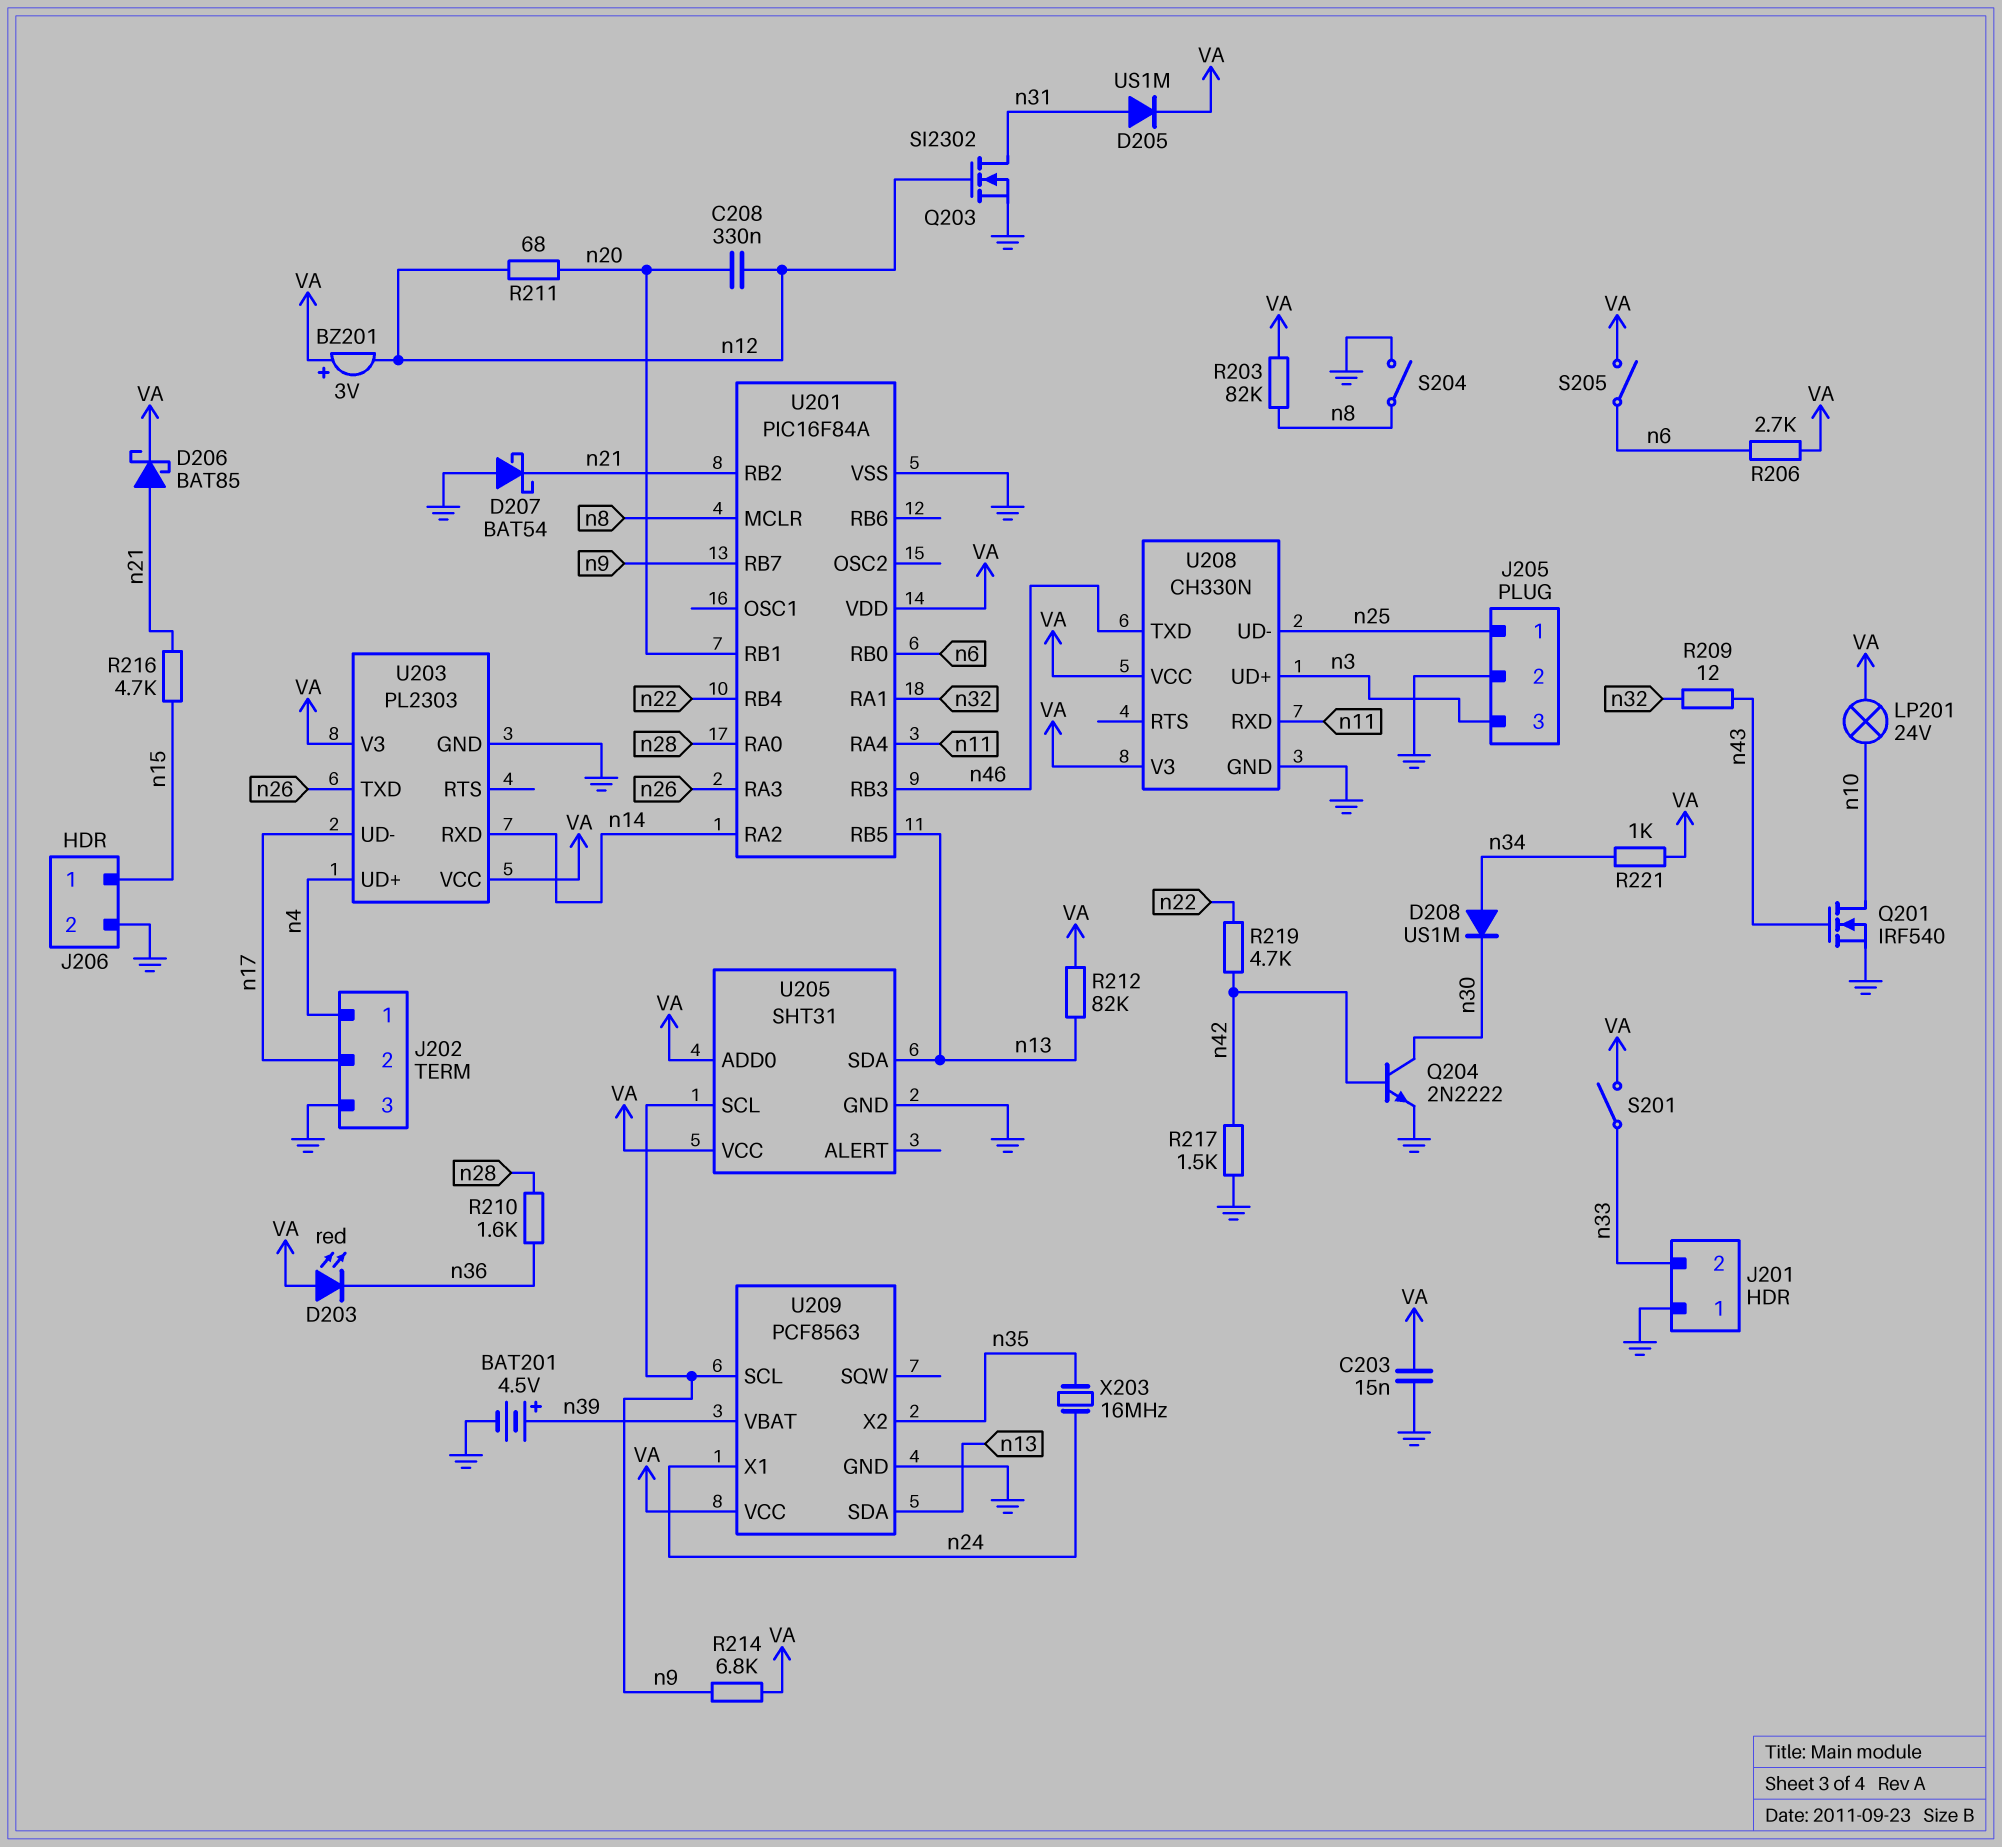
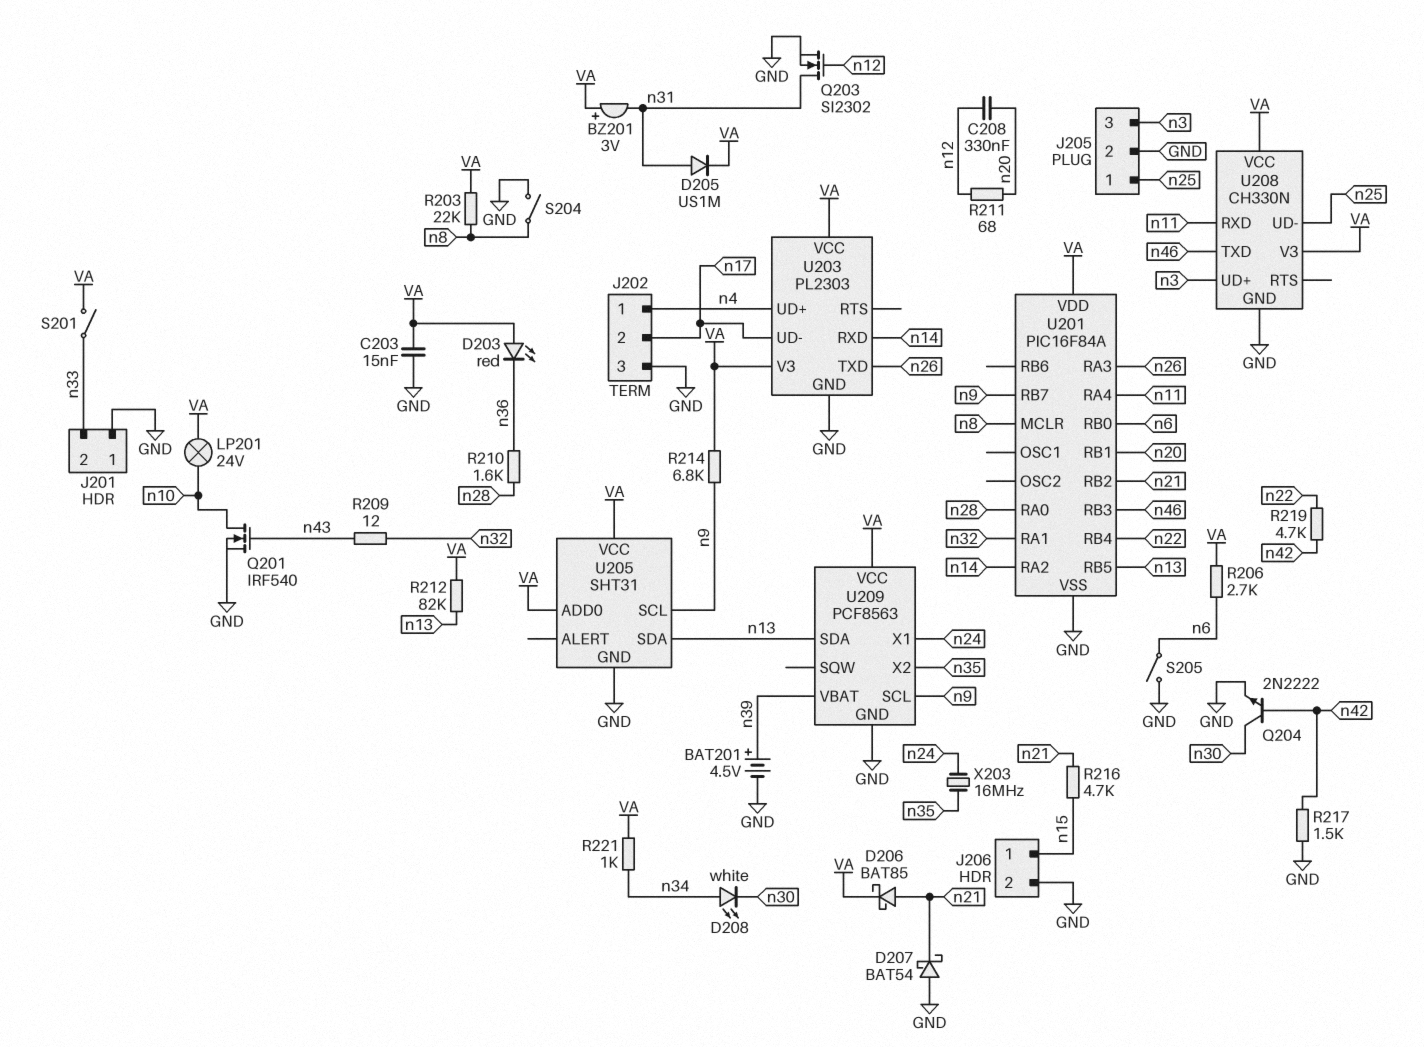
BZ201: buzzer 3V (plus VA, minus n12) -> buzzer 3V (plus VA, minus n31)
D208: diode US1M (A n34, K n30) -> LED white (A n34, K n30)
R203: 82k (VA, n8) -> 22k (VA, n8)
S205: switch (VA, n6) -> switch (GND, n6)

